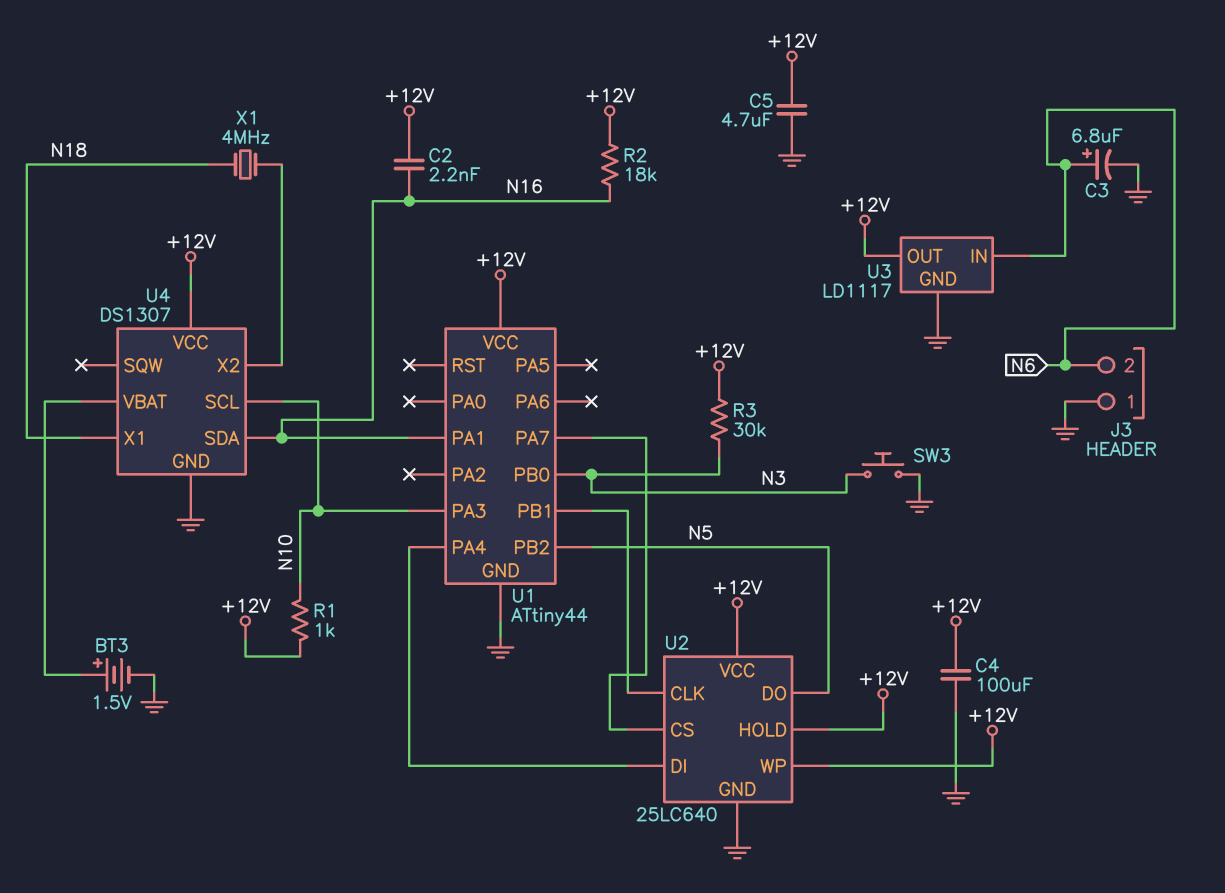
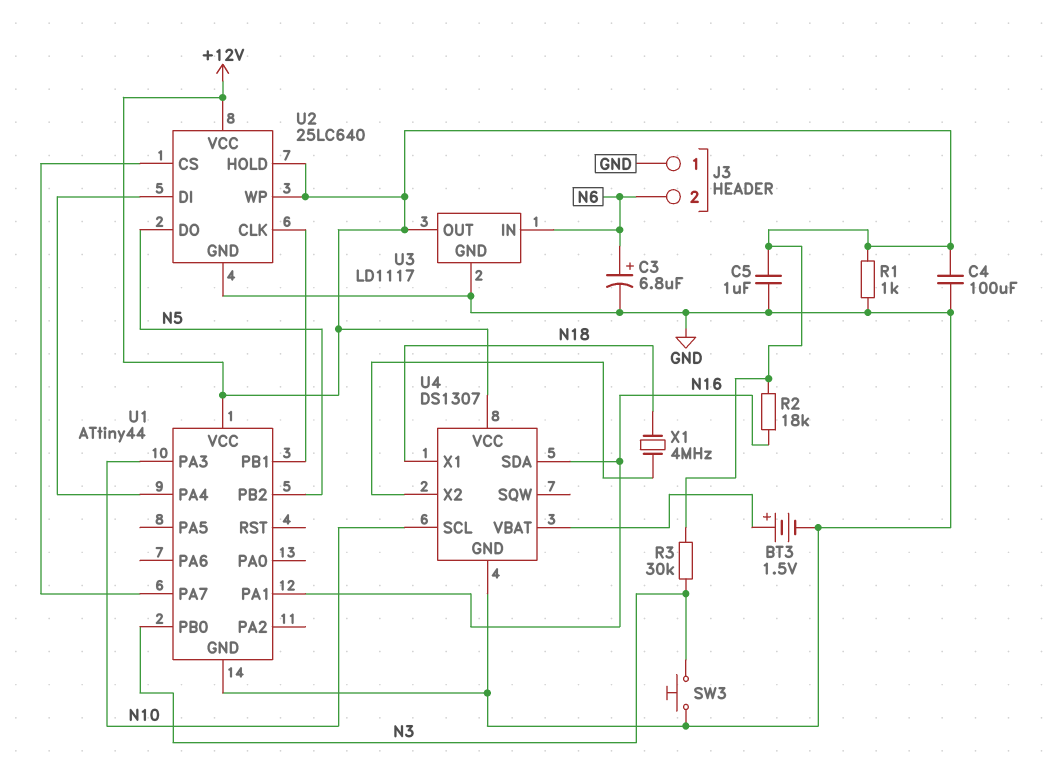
C2: 2.2nF (+12V, N16) -> none
C5: 4.7uF (+12V, GND) -> 1uF (+12V, GND)
R1: 1k (+12V, N10) -> 1k (+12V, GND)

